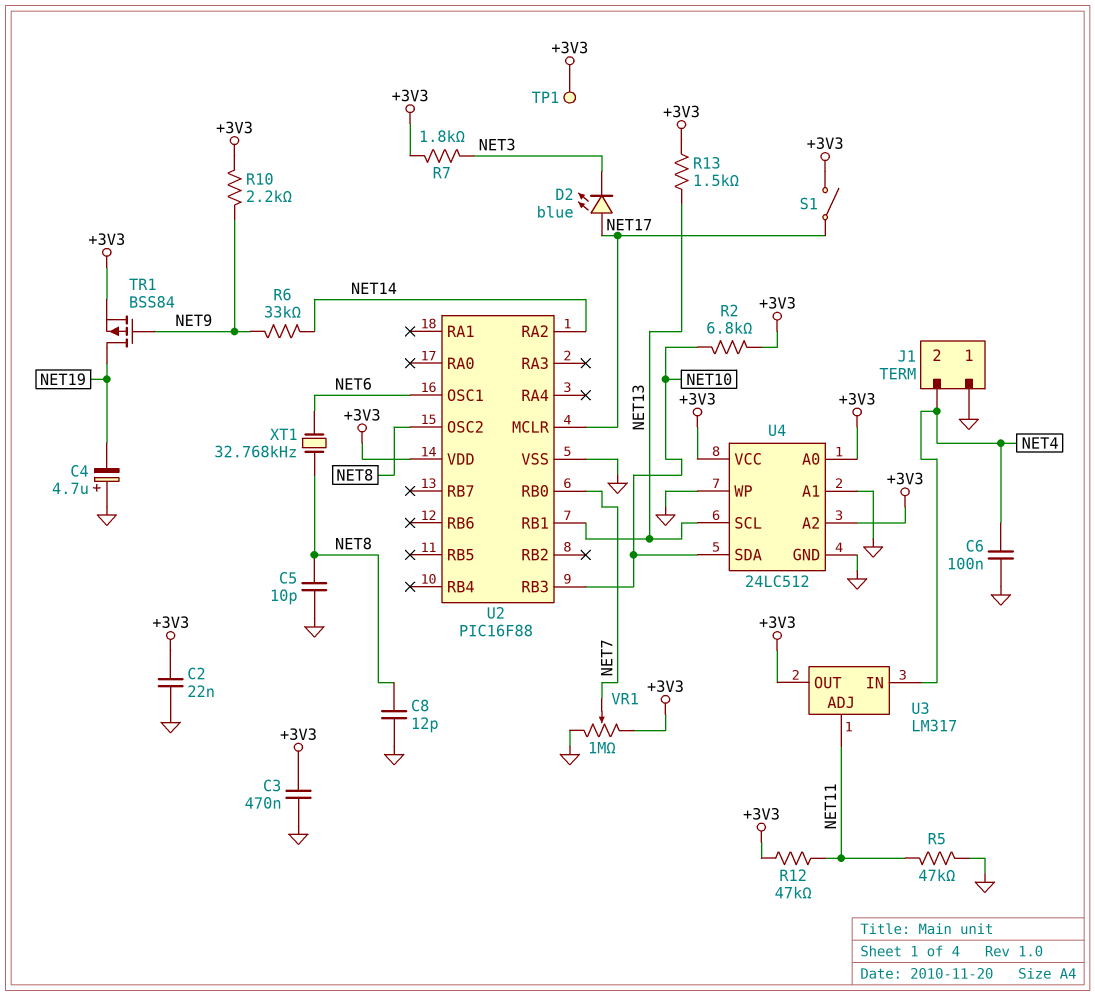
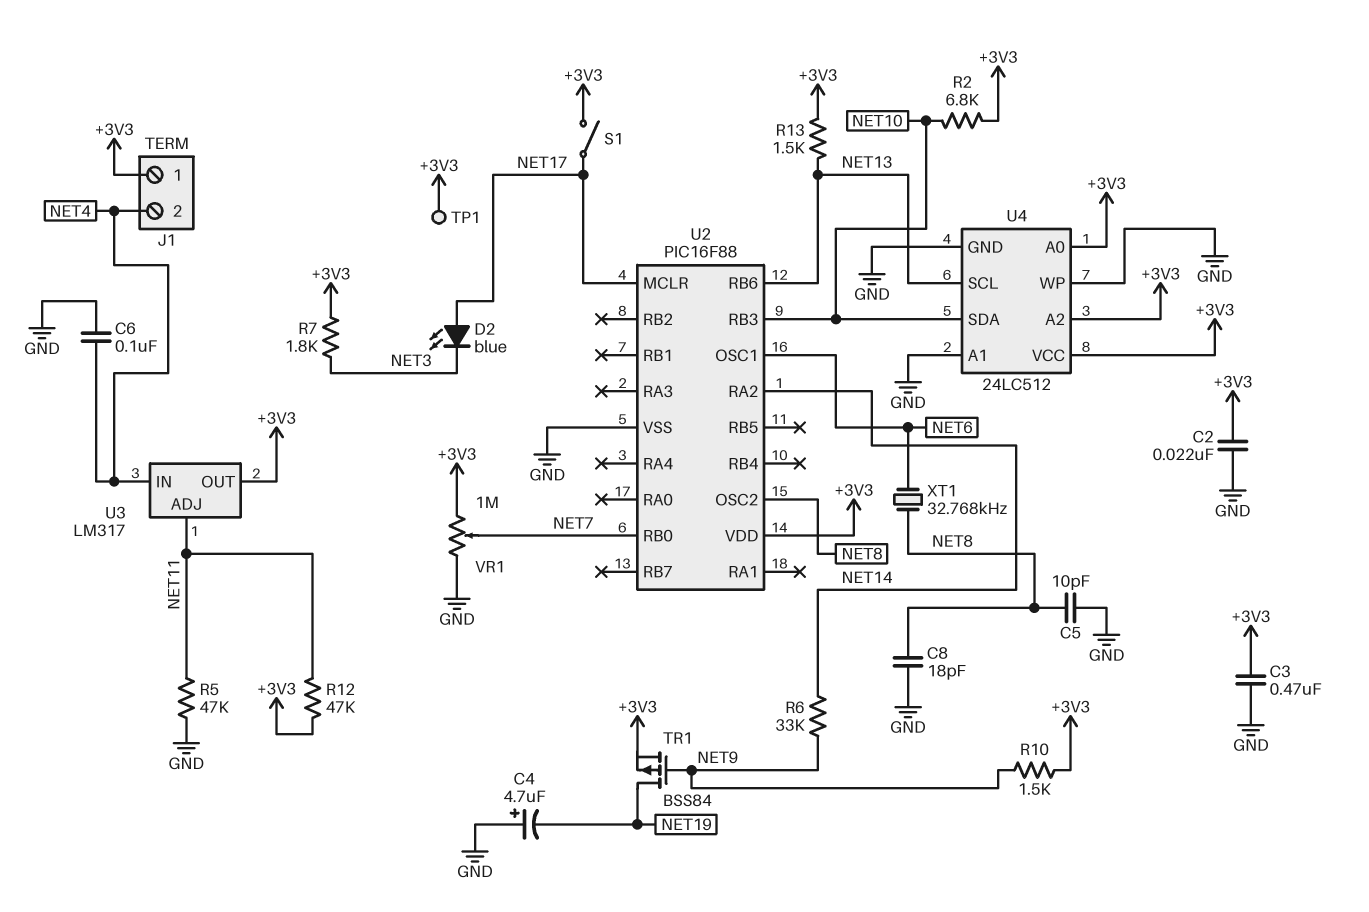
C8: 12pF (GND, NET8) -> 18pF (GND, NET8)
J1 pin 1: GND -> +3V3
R10: 2.2k (+3V3, NET9) -> 1.5k (+3V3, NET9)
U2 pin RB1: NET13 -> none
U2 pin RB6: none -> NET13

